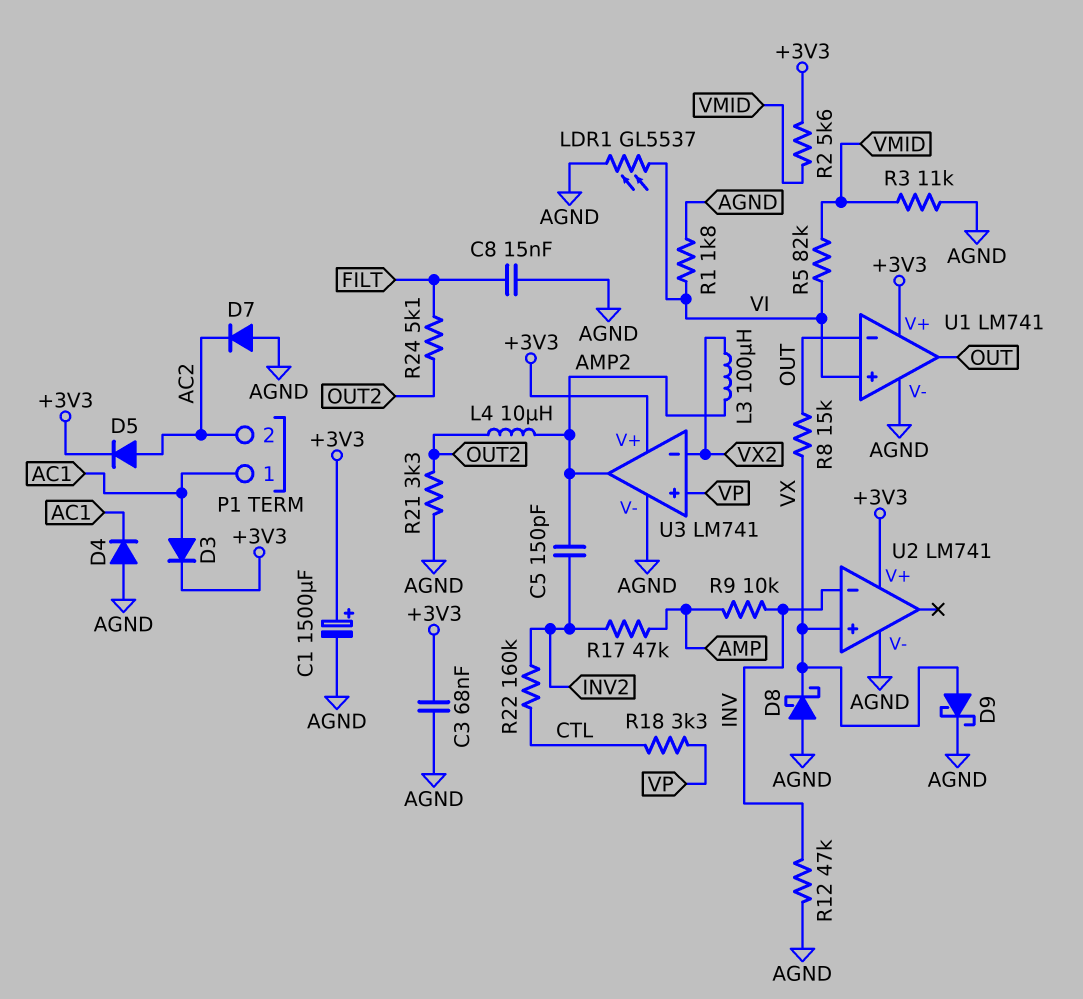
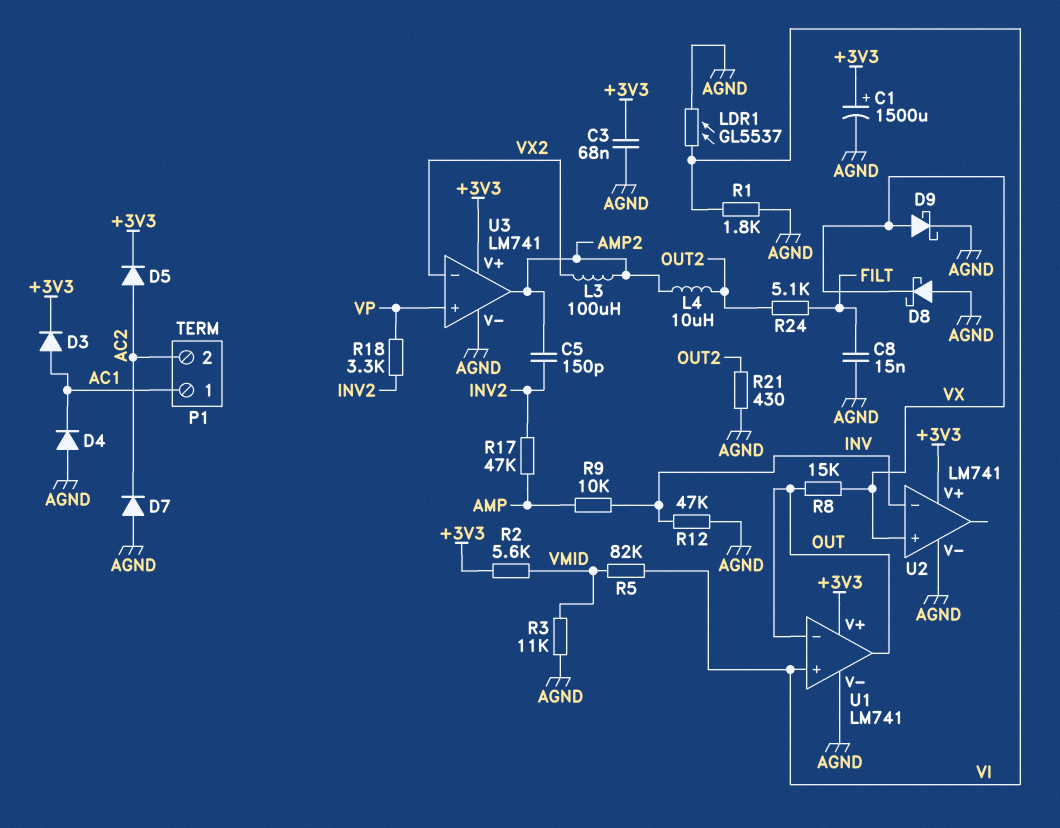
R18: 3.3k (CTL, VP) -> 3.3k (INV2, VP)
R21: 3.3k (AGND, OUT2) -> 430 (AGND, OUT2)
R22: 160k (CTL, INV2) -> none

